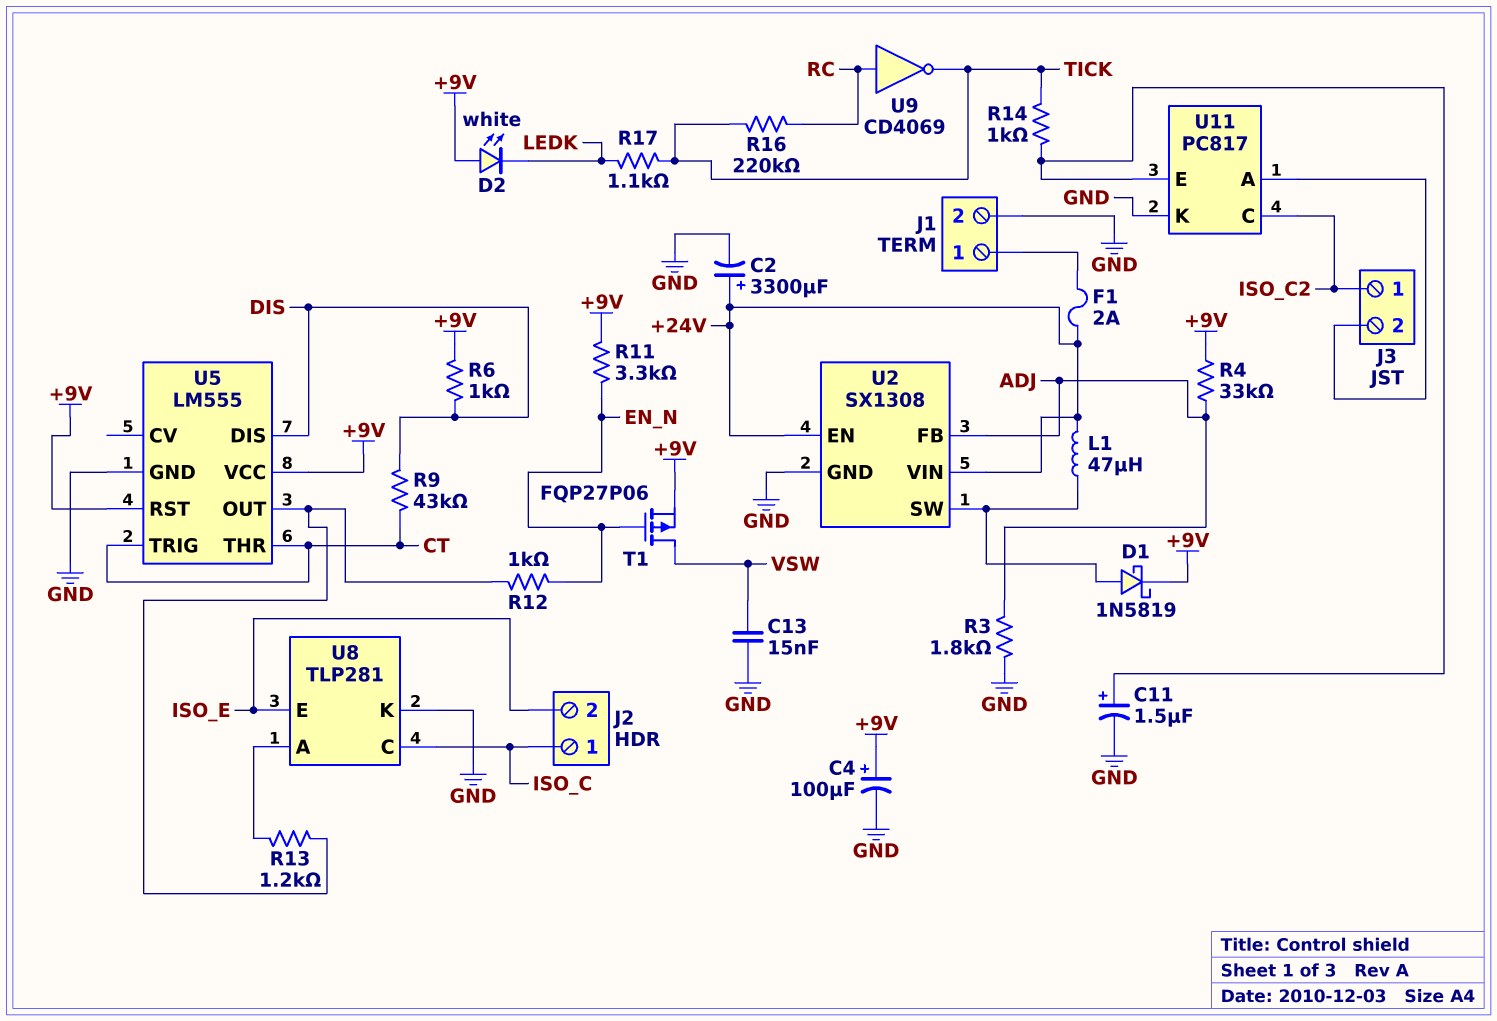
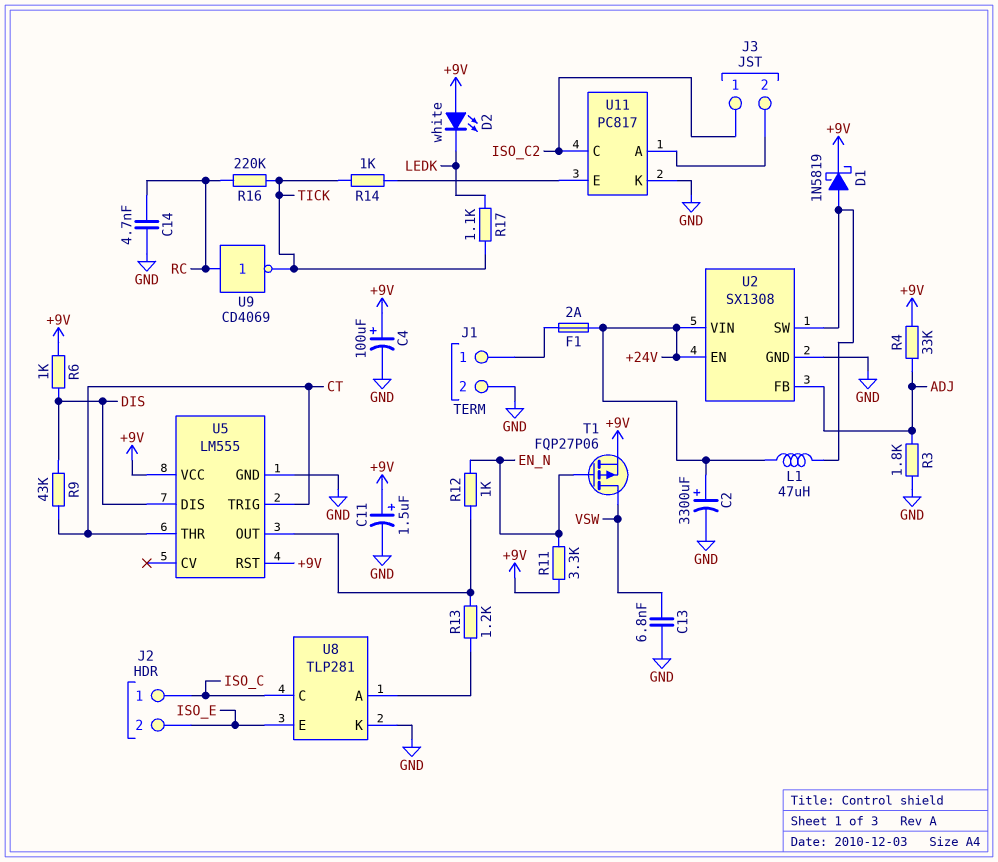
C11: 1.5uF (plus U11/E, minus GND) -> 1.5uF (plus +9V, minus GND)
C13: 15nF (GND, VSW) -> 6.8nF (GND, VSW)
C14: none -> 4.7nF (GND, RC)

